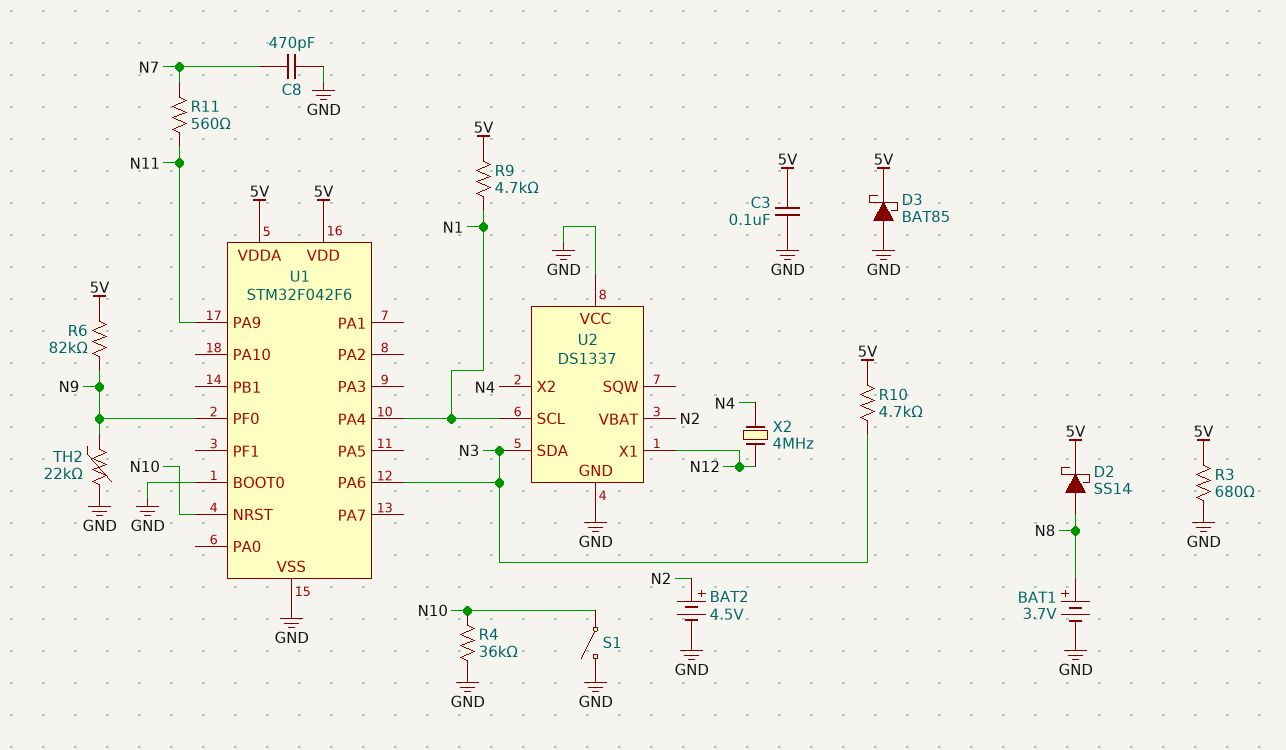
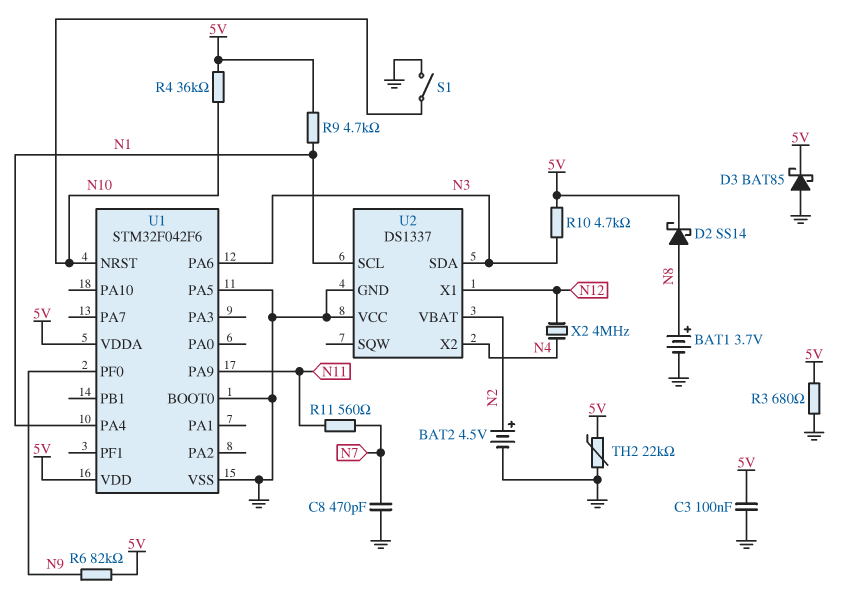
R4: 36k (GND, N10) -> 36k (5V, N10)
TH2: 22k (GND, N9) -> 22k (5V, GND)
U1 pin PA5: none -> GND

